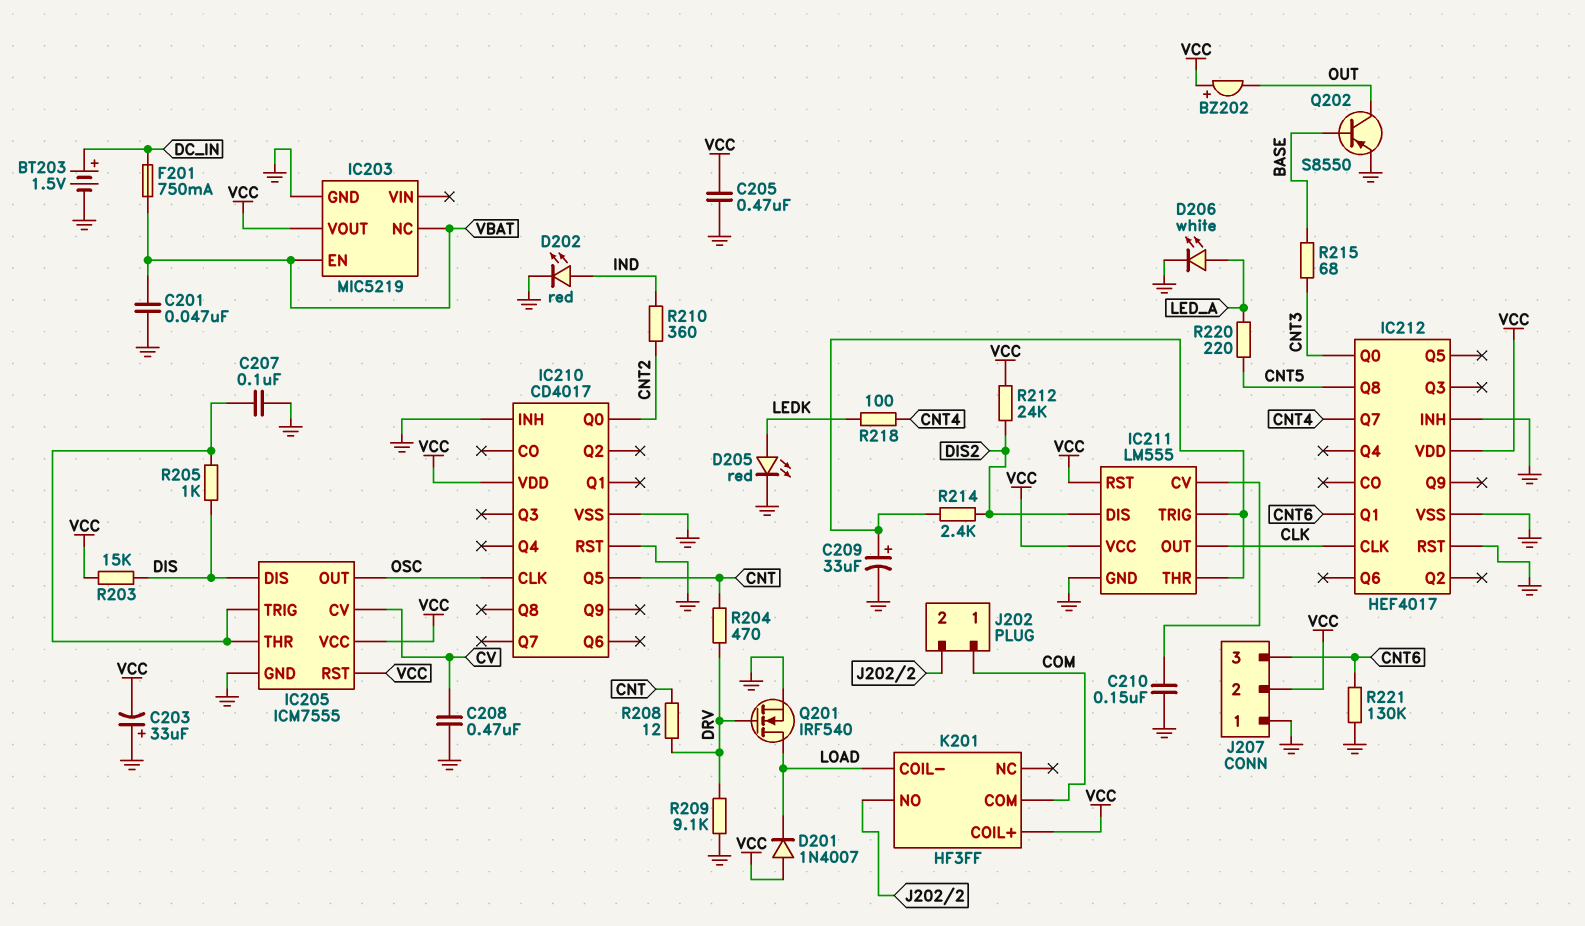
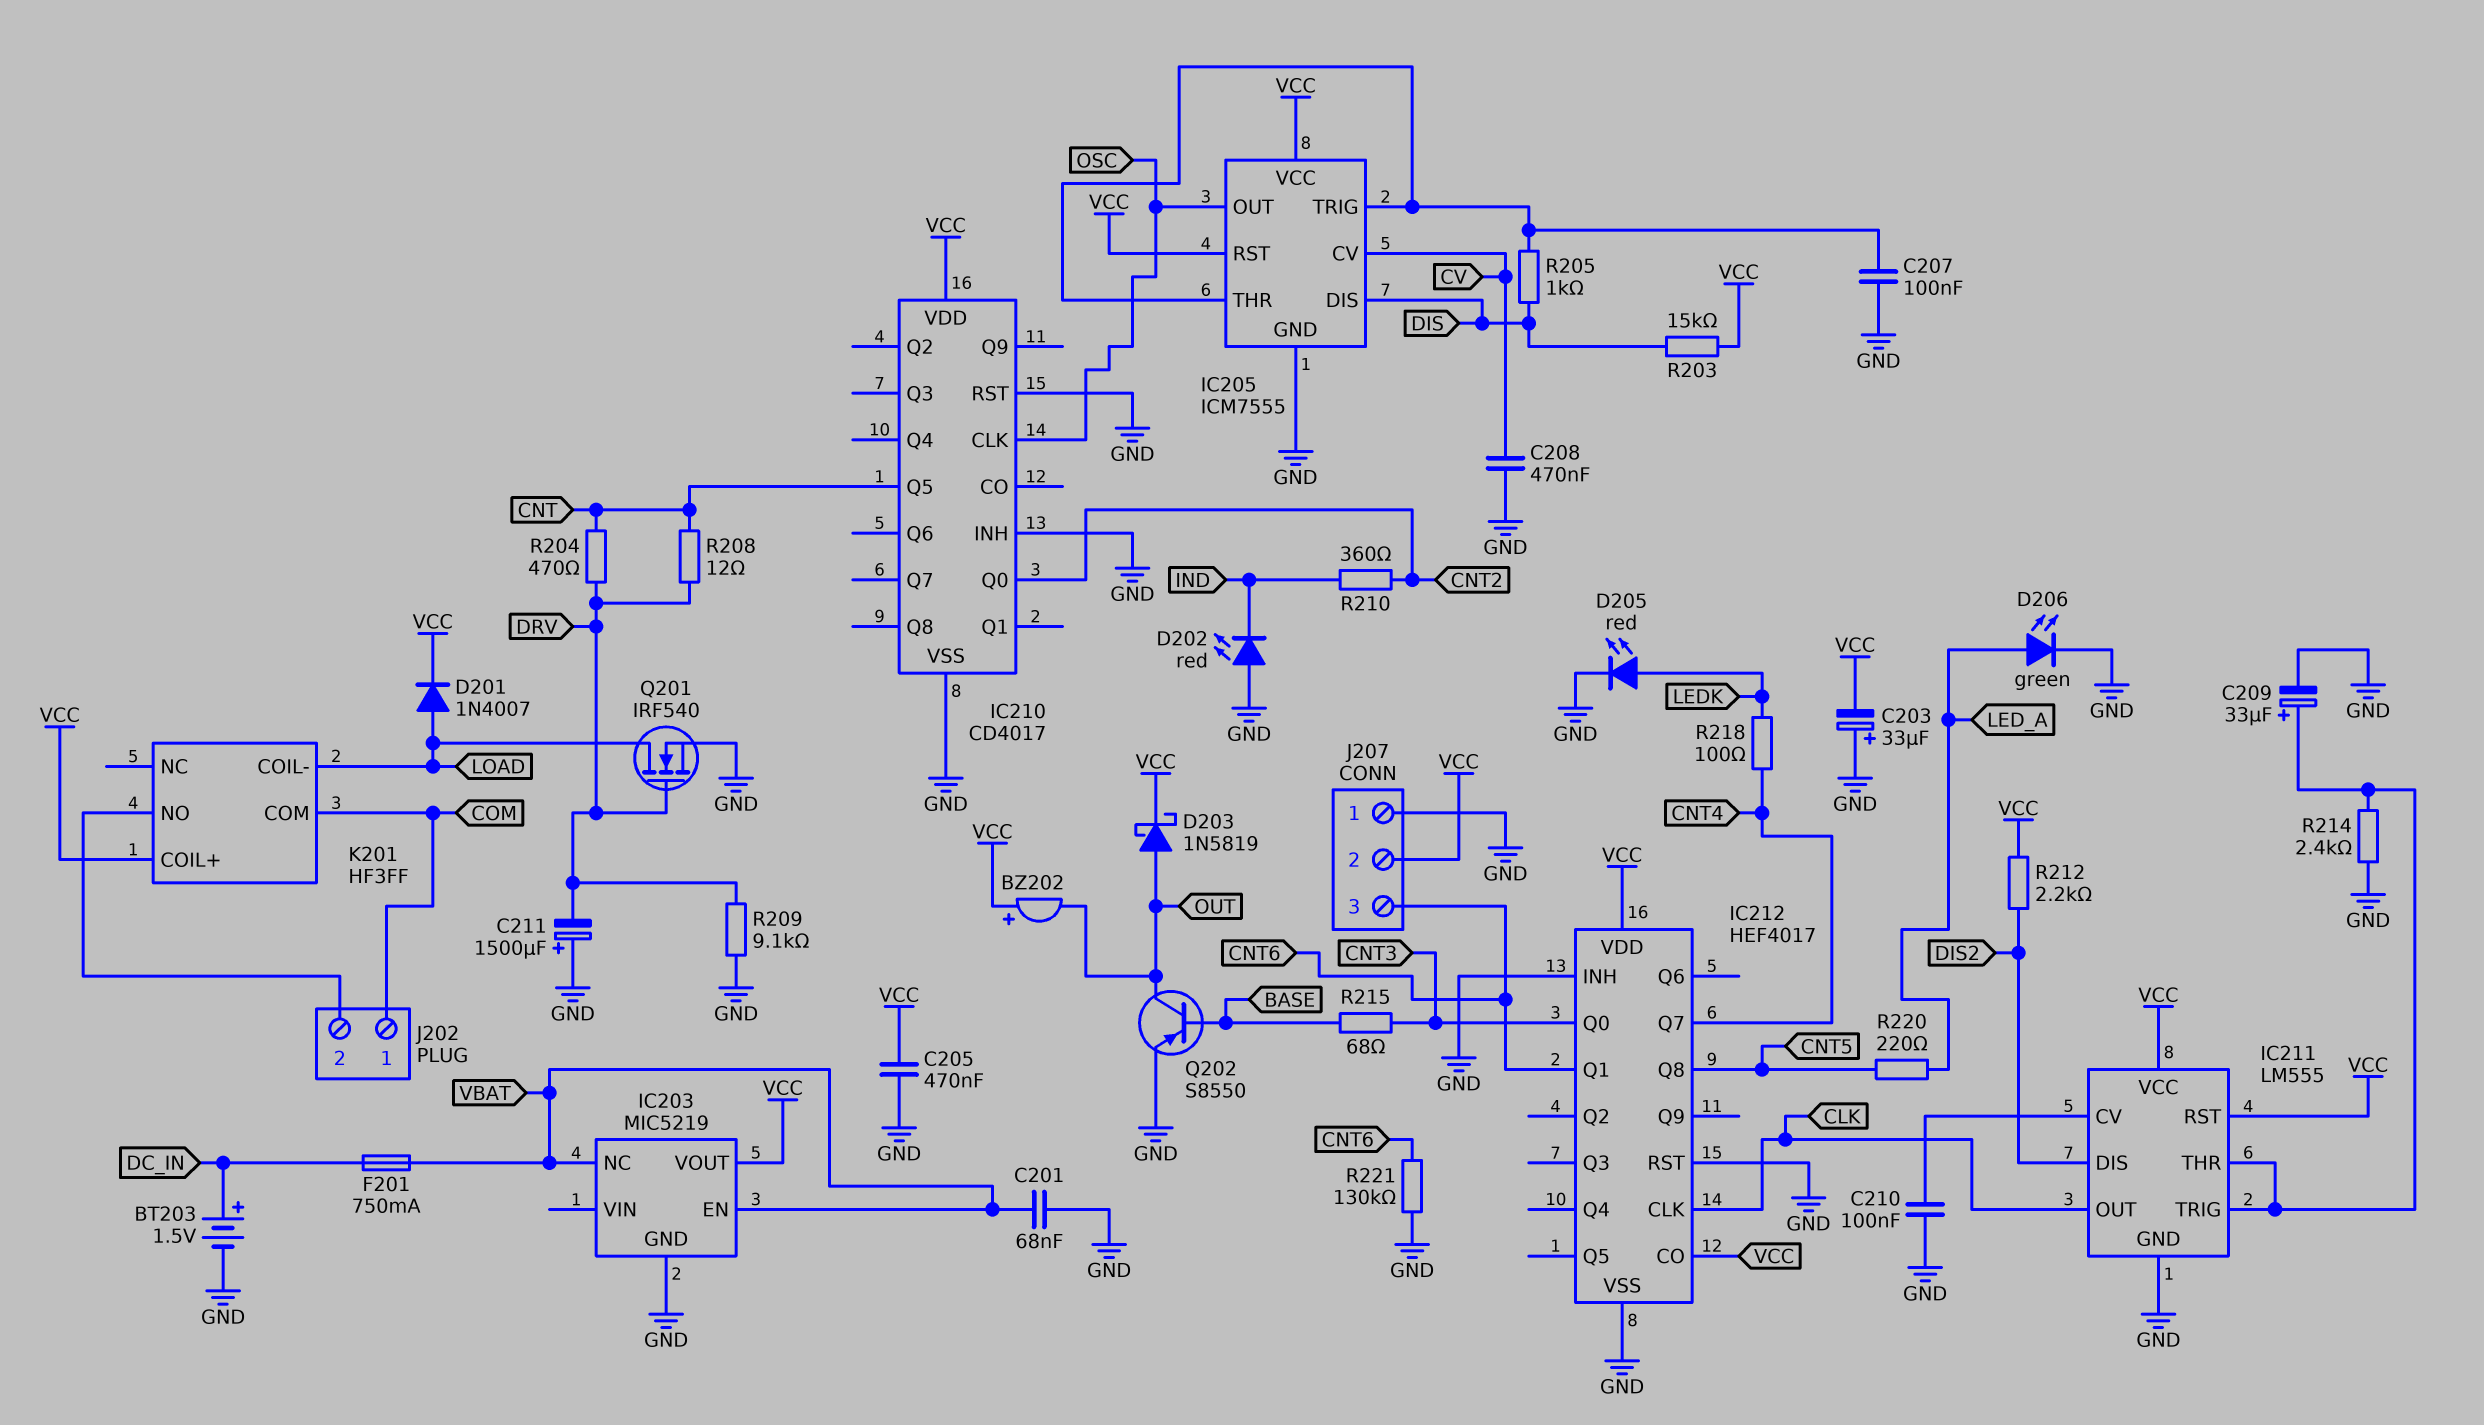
C201: 47nF (GND, VBAT) -> 68nF (GND, VBAT)
C210: 150nF (GND, IC211/CV) -> 100nF (GND, IC211/CV)
C211: none -> 1500uF (plus GND, minus DRV)
D201: diode 1N4007 (A VCC, K LOAD) -> diode 1N4007 (A LOAD, K VCC)
D202: LED red (A IND, K GND) -> LED red (A GND, K IND)
D203: none -> schottky 1N5819 (A OUT, K VCC)
D206: LED white (A LED_A, K GND) -> LED green (A LED_A, K GND)
IC212 pin CO: none -> VCC
R212: 24k (DIS2, VCC) -> 2.2k (DIS2, VCC)
R214: 2.4k (DIS2, IC211/THR) -> 2.4k (GND, IC211/THR)

